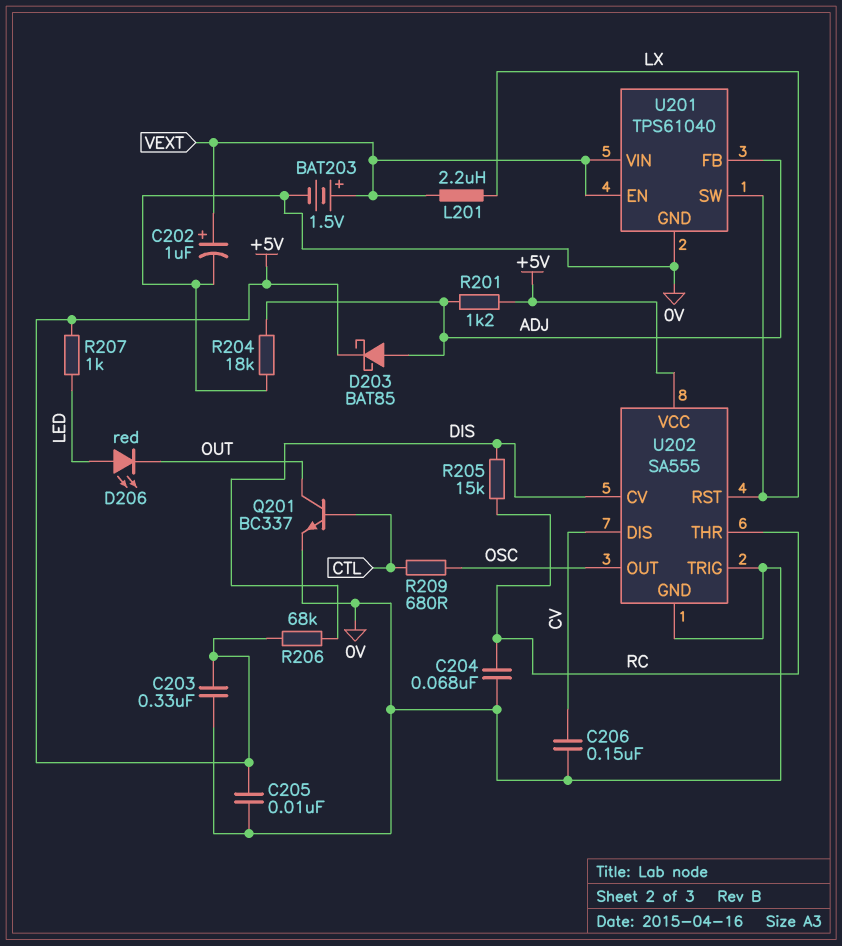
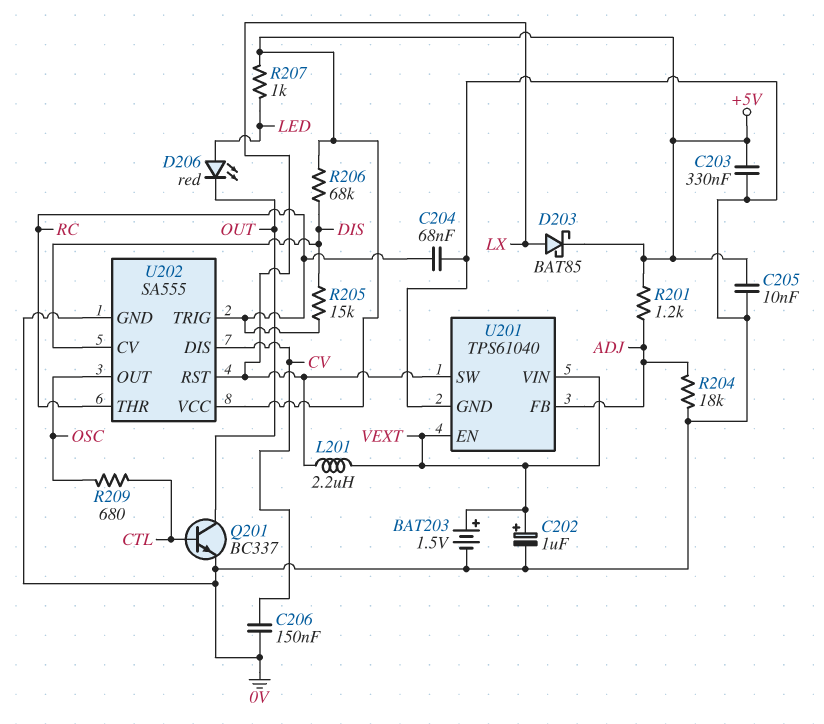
D203: schottky BAT85 (A ADJ, K +5V) -> schottky BAT85 (A LX, K +5V)
U202 pin TRIG: 0V -> RC

